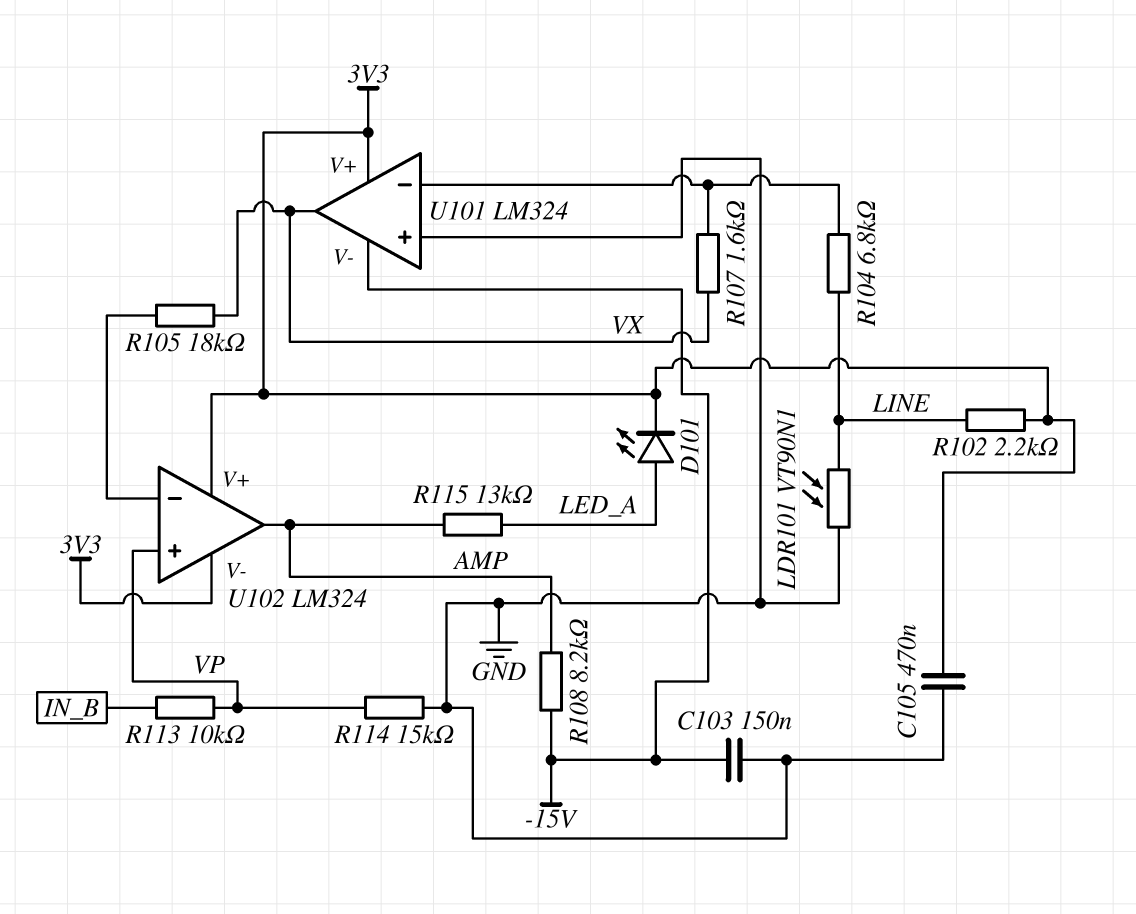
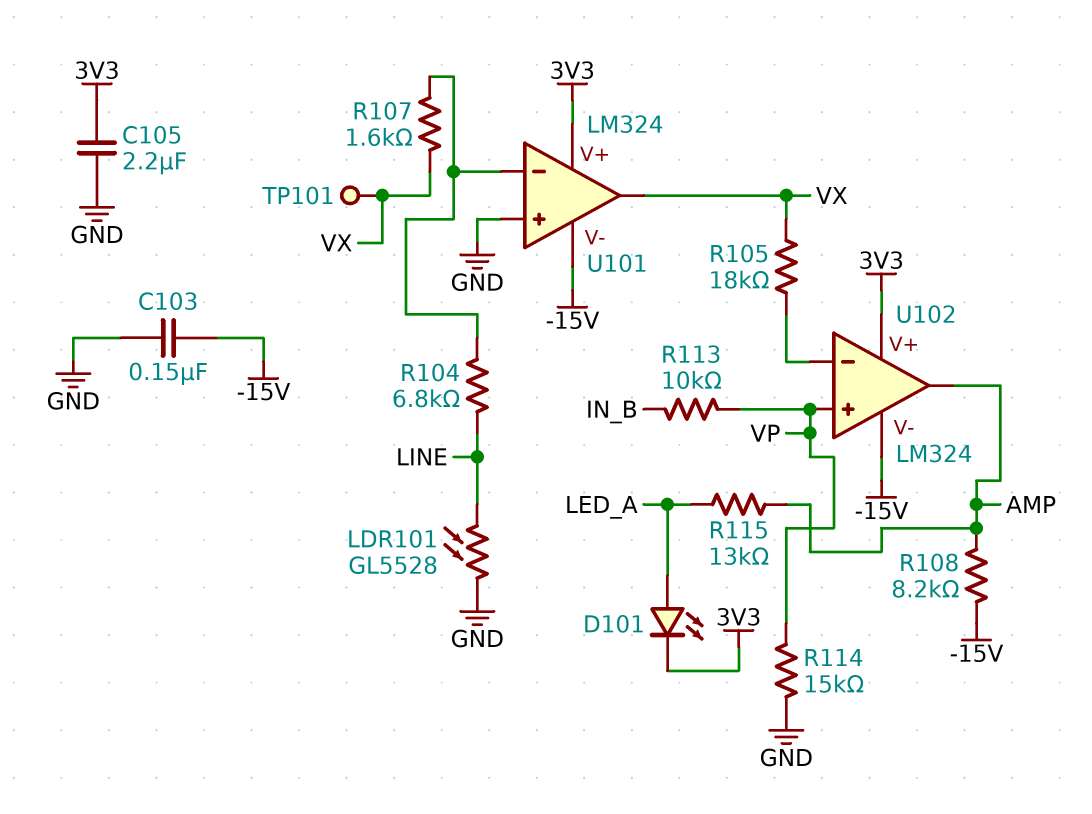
C105: 470nF (3V3, GND) -> 2.2uF (3V3, GND)
LDR101: VT90N1 (GND, LINE) -> GL5528 (GND, LINE)
R102: 2.2k (3V3, LINE) -> none
TP101: none -> test point (VX)
U102 pin V-: 3V3 -> -15V

